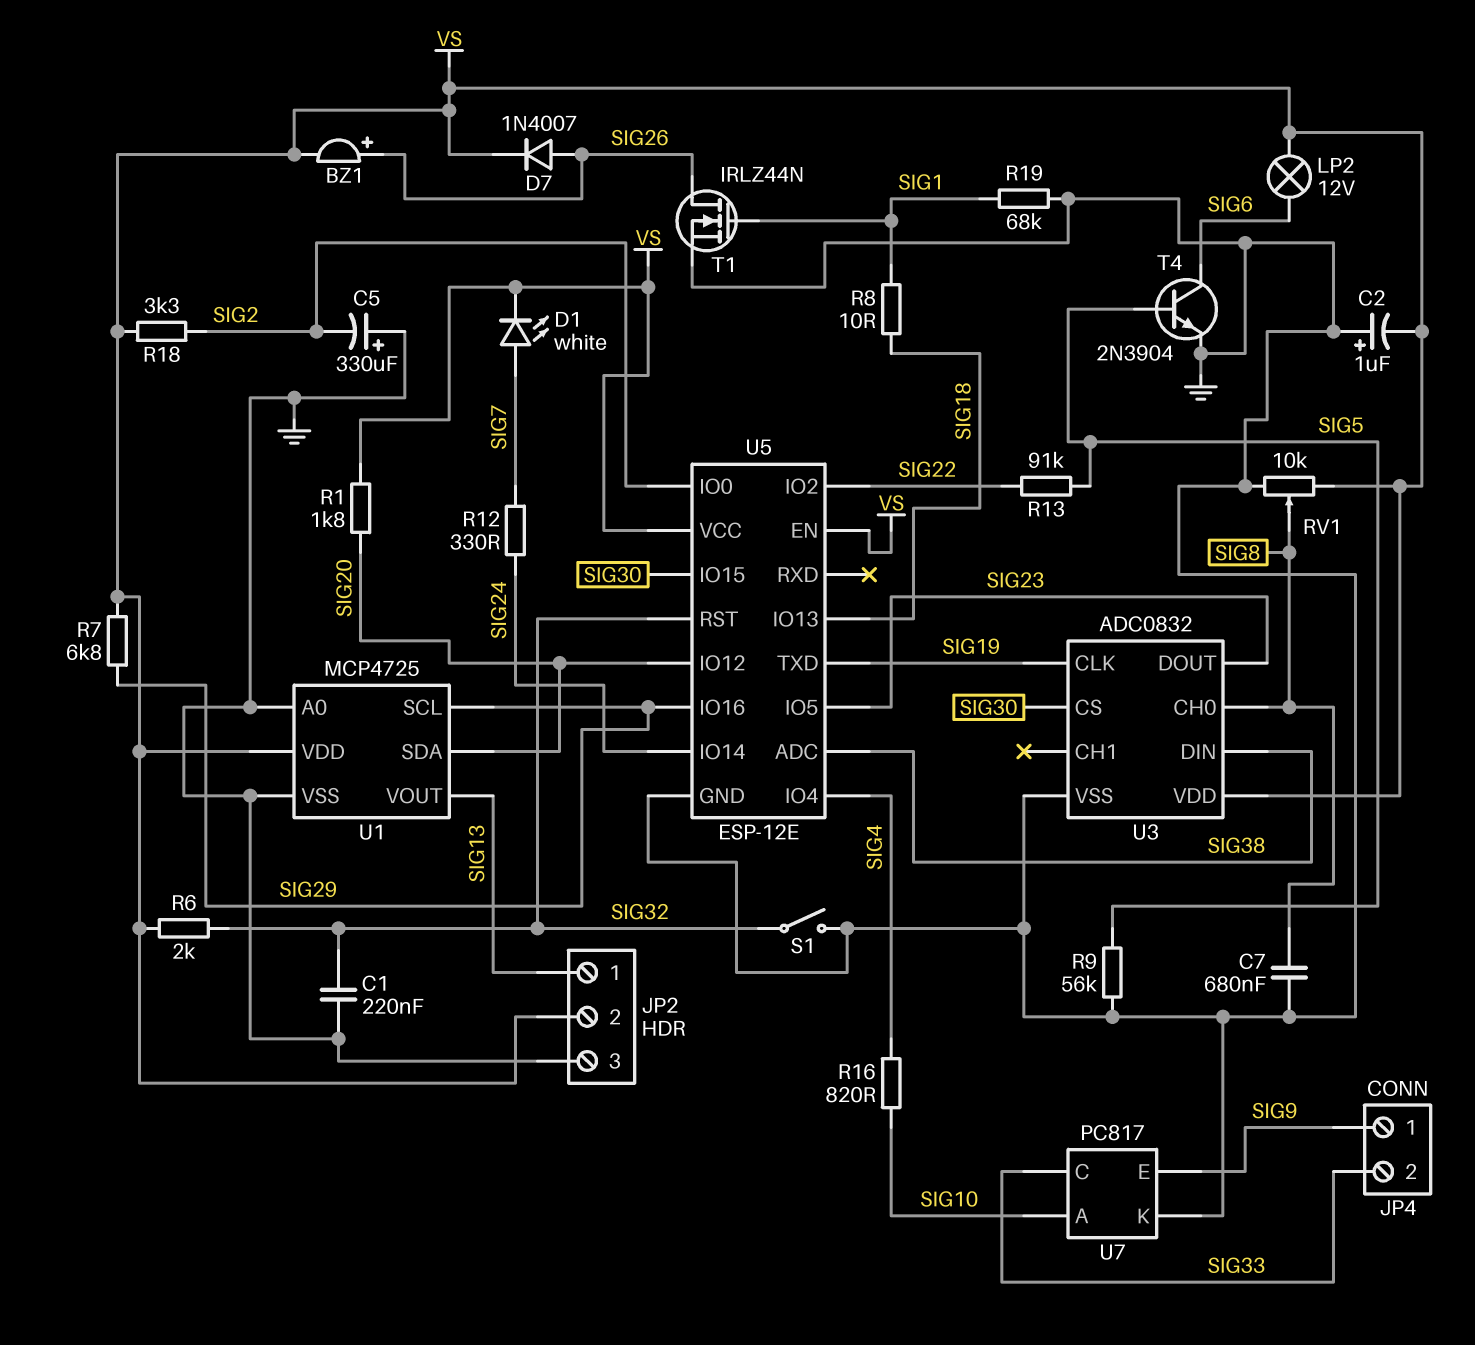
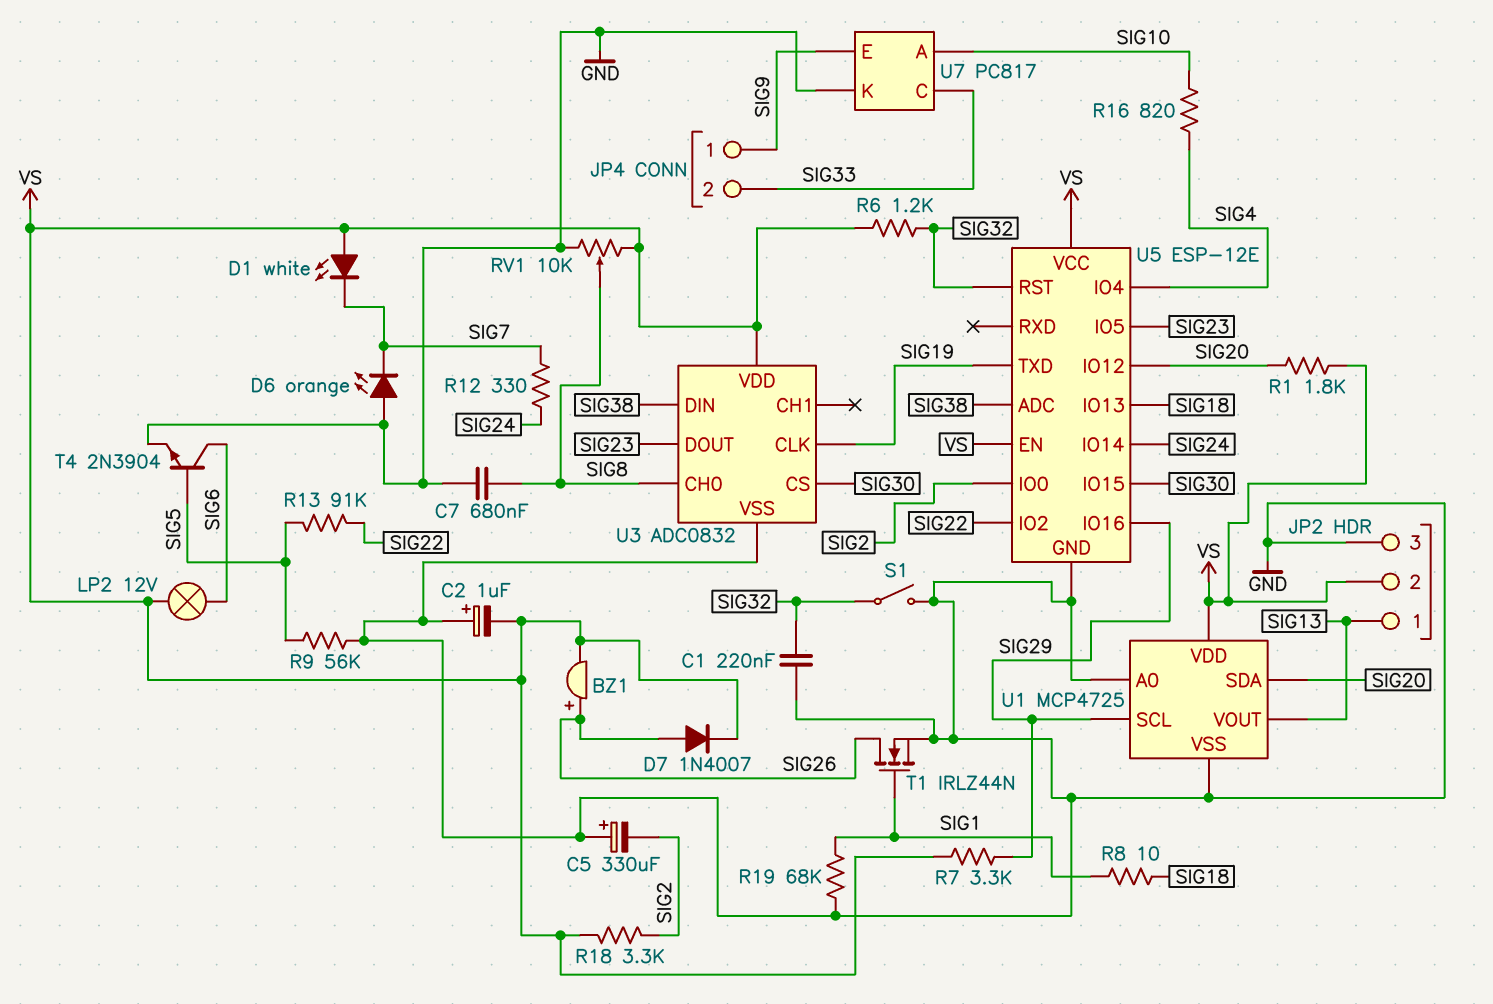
D1: LED white (A SIG7, K VS) -> LED white (A VS, K SIG7)
D6: none -> LED orange (A GND, K SIG7)
R6: 2k (SIG32, VS) -> 1.2k (SIG32, VS)
R7: 6.8k (SIG29, VS) -> 3.3k (SIG29, VS)

